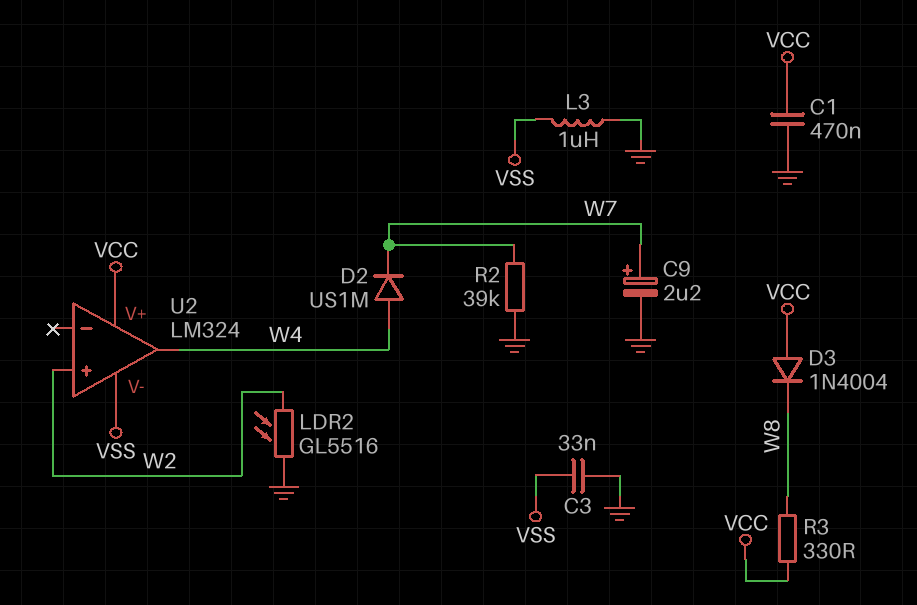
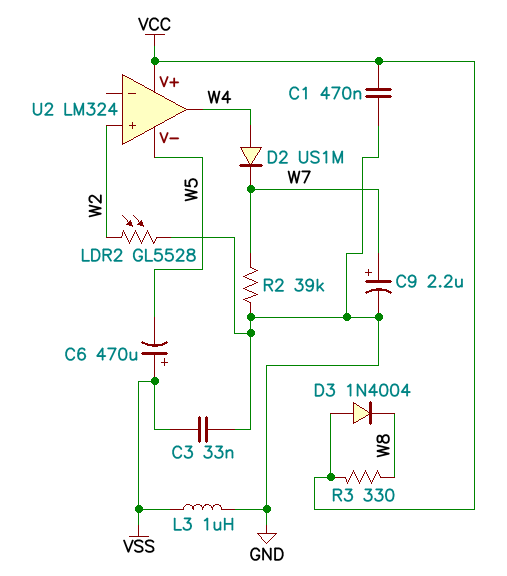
C6: none -> 470uF (plus VSS, minus W5)
LDR2: GL5516 (GND, W2) -> GL5528 (GND, W2)
U2 pin V-: VSS -> W5

